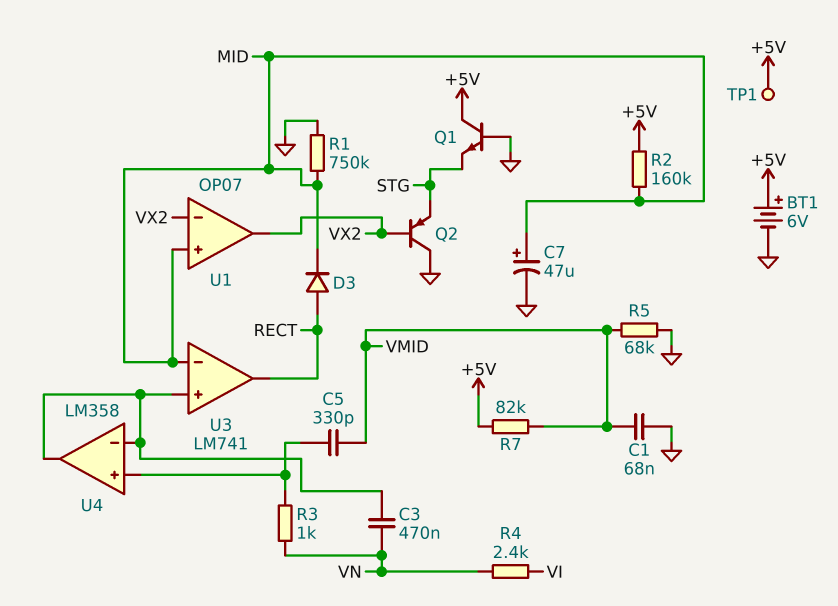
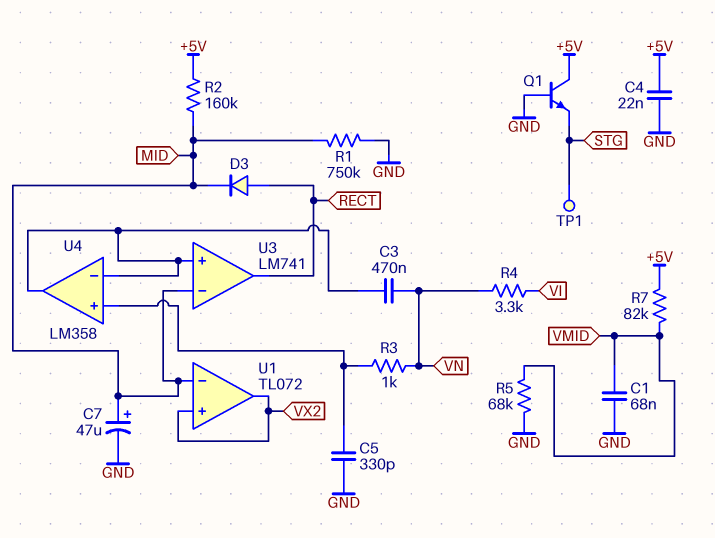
BT1: 6V (plus +5V, minus GND) -> none
C4: none -> 22nF (+5V, GND)
C5: 330pF (U4/in+, VMID) -> 330pF (GND, U4/in+)
Q2: PNP (B VX2, C GND, E STG) -> none
R4: 2.4k (VI, VN) -> 3.3k (VI, VN)
TP1: test point (+5V) -> test point (STG)
U1: OP07 -> TL072
U1 pin in+: MID -> VX2
U1 pin in-: VX2 -> MID

